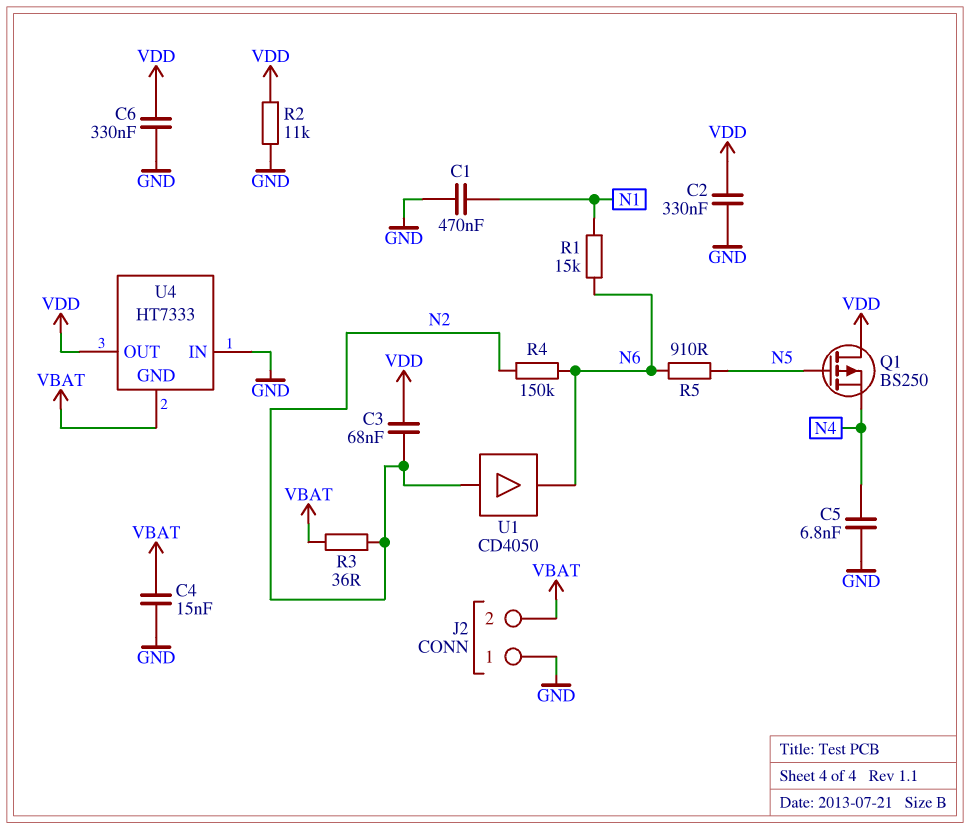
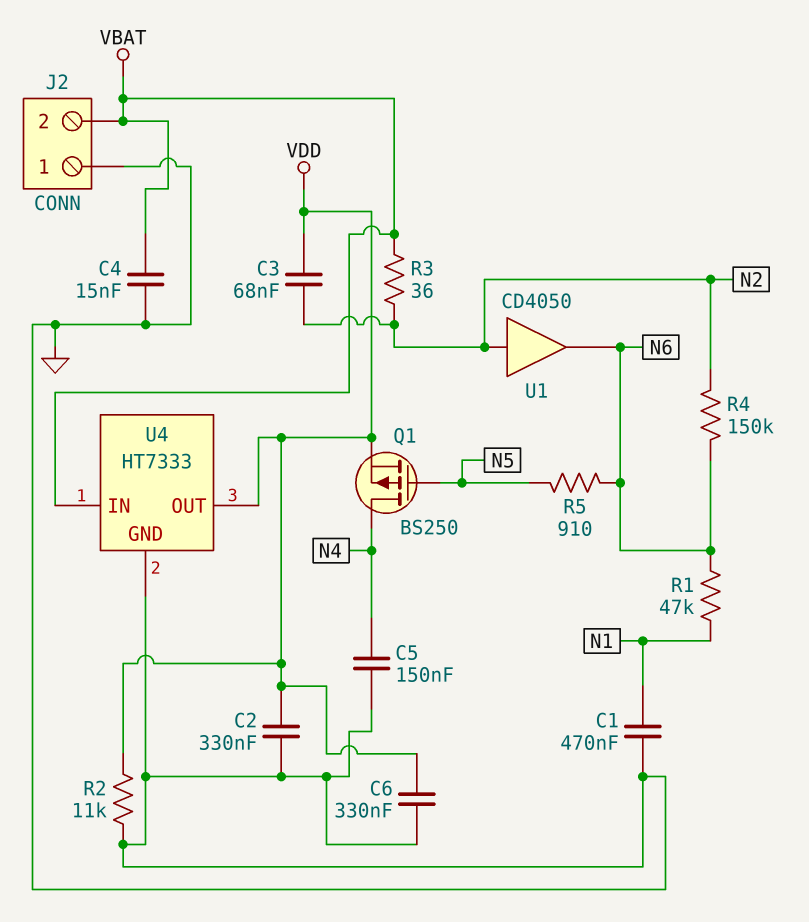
C5: 6.8nF (GND, N4) -> 150nF (GND, N4)
Q1: PMOS BS250 (G N5, D VDD, S N4) -> PMOS BS250 (G N5, D N4, S VDD)
R1: 15k (N1, N6) -> 47k (N1, N6)
U4 pin GND: VBAT -> GND
U4 pin IN: GND -> VBAT

